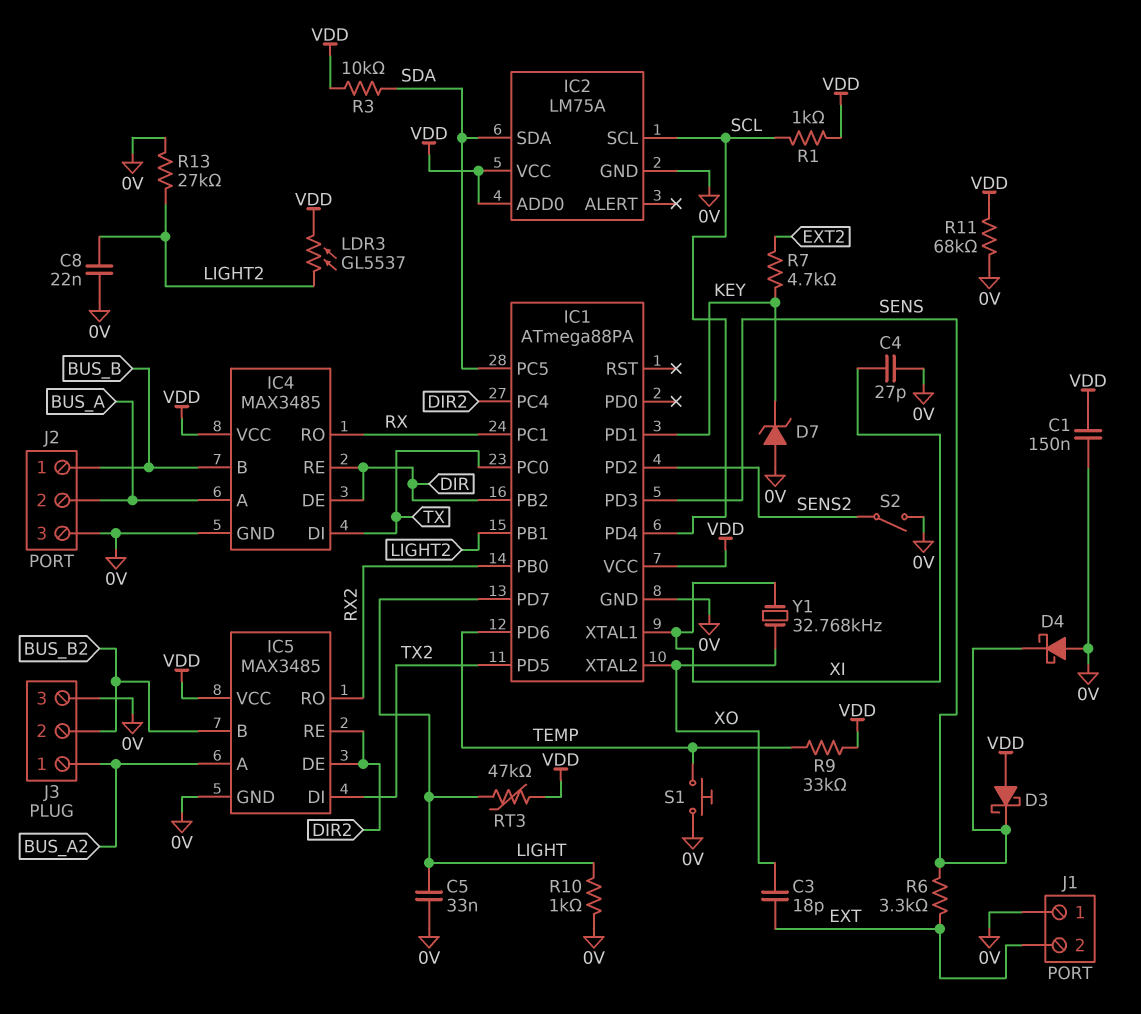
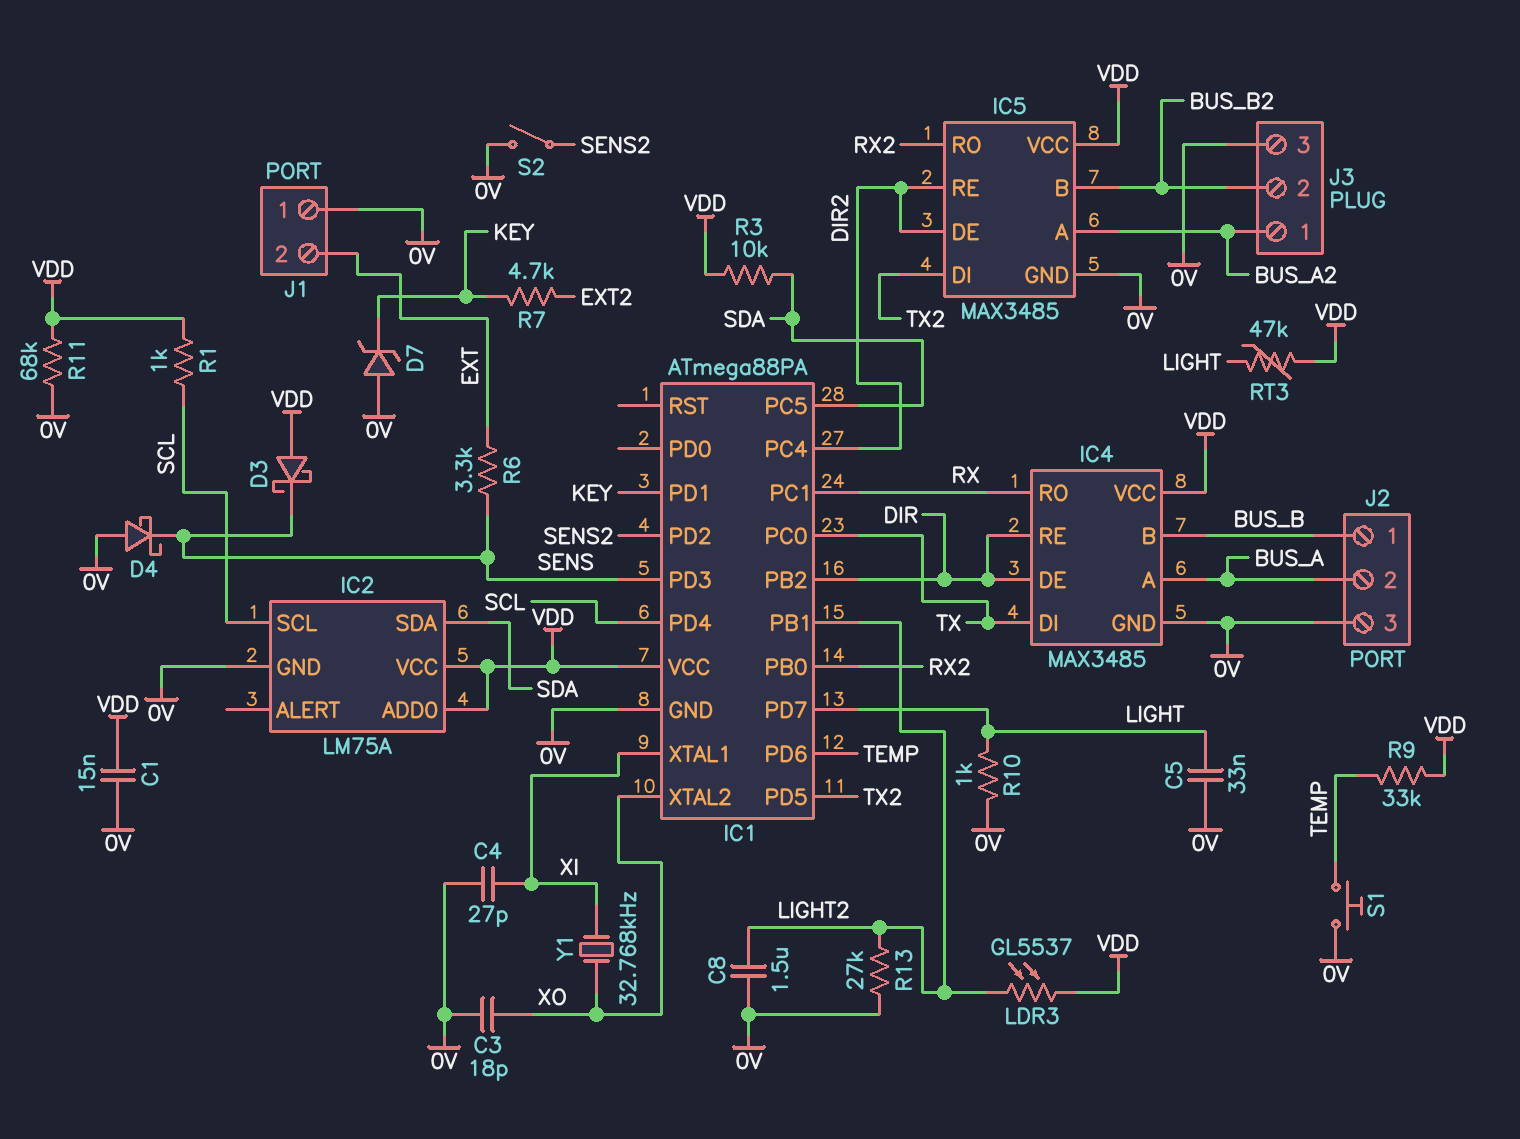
C1: 150nF (0V, VDD) -> 15nF (0V, VDD)
C3: 18pF (EXT, XO) -> 18pF (0V, XO)
C8: 22nF (0V, LIGHT2) -> 1.5uF (0V, LIGHT2)

